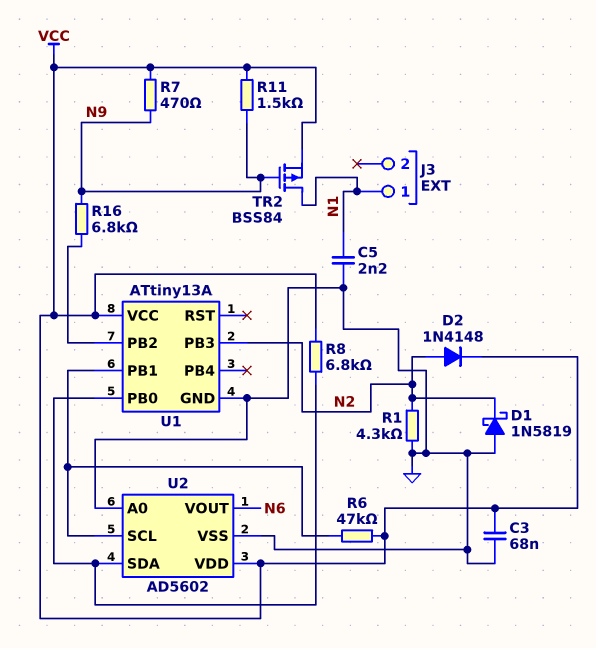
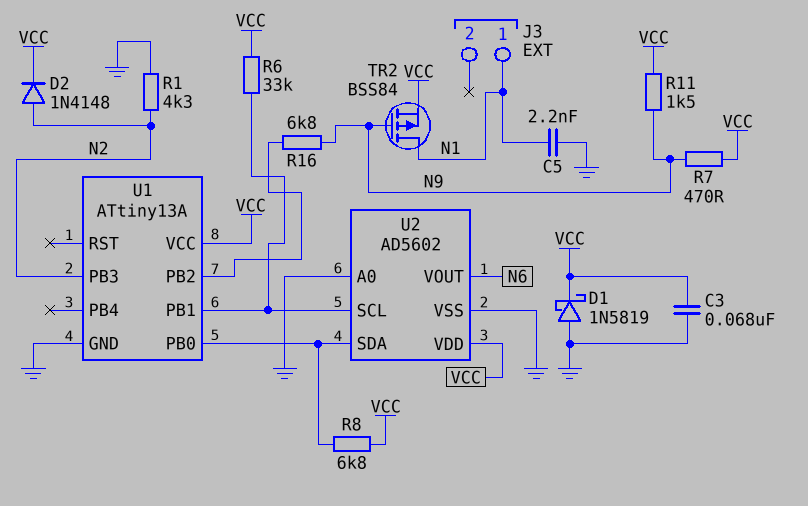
D1: schottky 1N5819 (A GND, K N2) -> schottky 1N5819 (A GND, K VCC)
R6: 47k (U1/PB1, VCC) -> 33k (U1/PB1, VCC)

